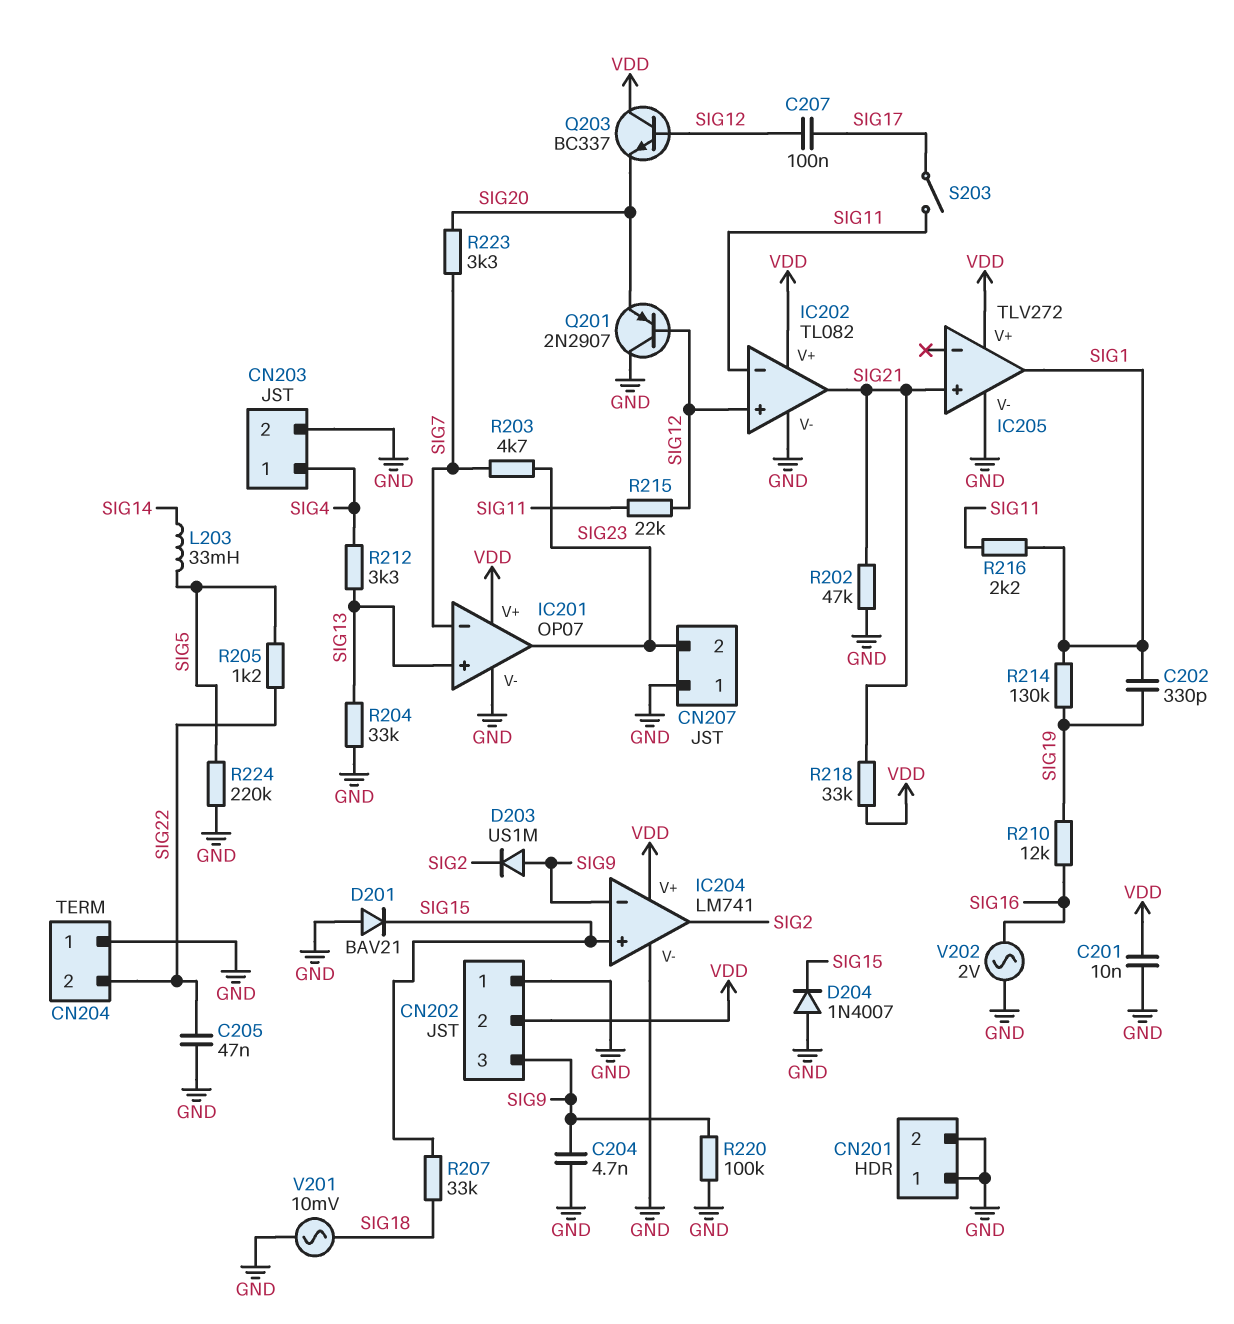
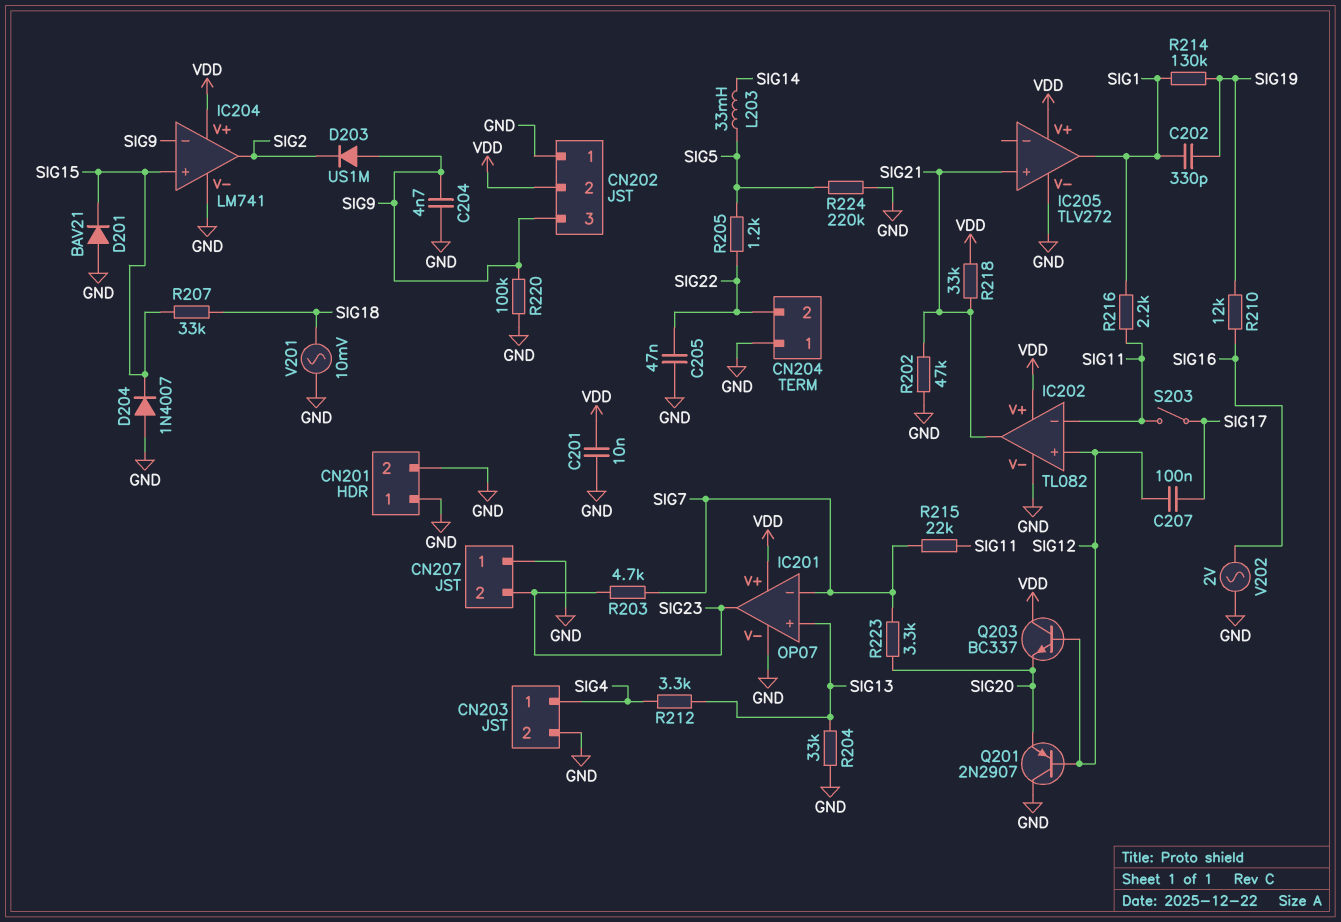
R215: 22k (SIG11, SIG12) -> 22k (SIG7, SIG11)

